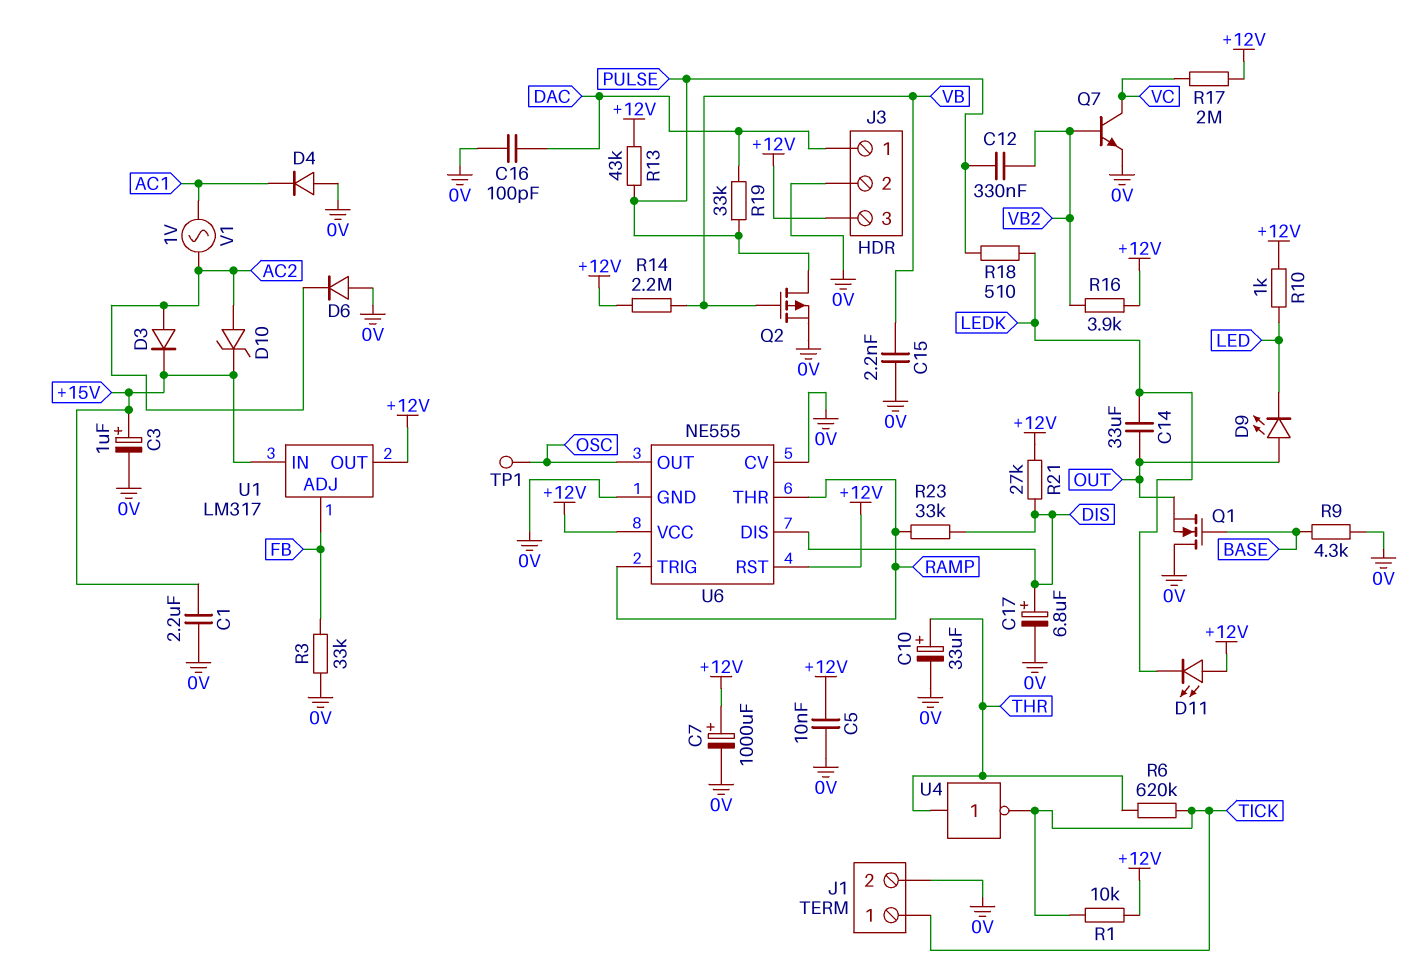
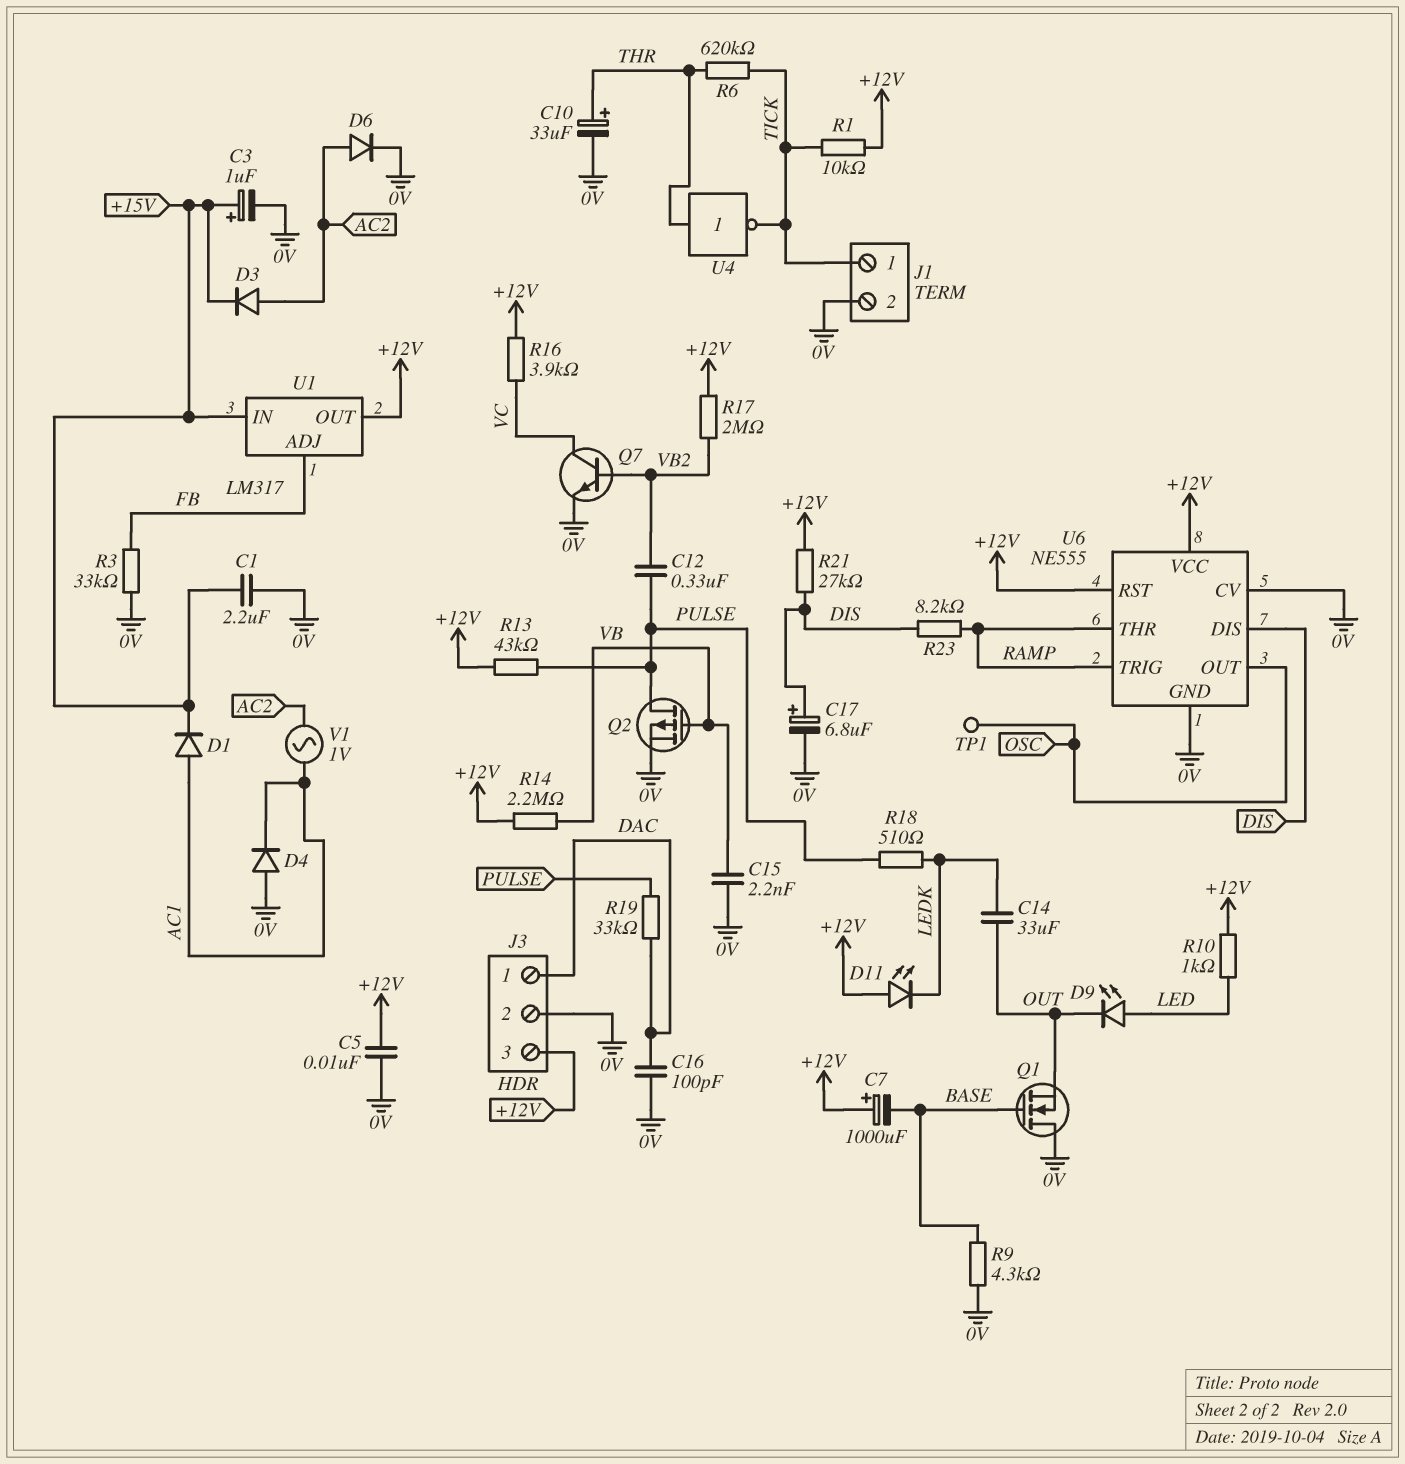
C7: 1000uF (plus +12V, minus 0V) -> 1000uF (plus +12V, minus BASE)
D1: none -> diode (A AC1, K +15V)
D6: diode (A 0V, K AC2) -> diode (A AC2, K 0V)
D9: LED (A OUT, K LED) -> LED (A LED, K OUT)
D10: zener (A AC2, K +15V) -> none
R16: 3.9k (+12V, VB2) -> 3.9k (+12V, VC)
R17: 2M (+12V, VC) -> 2M (+12V, VB2)
R23: 33k (DIS, RAMP) -> 8.2k (DIS, RAMP)

